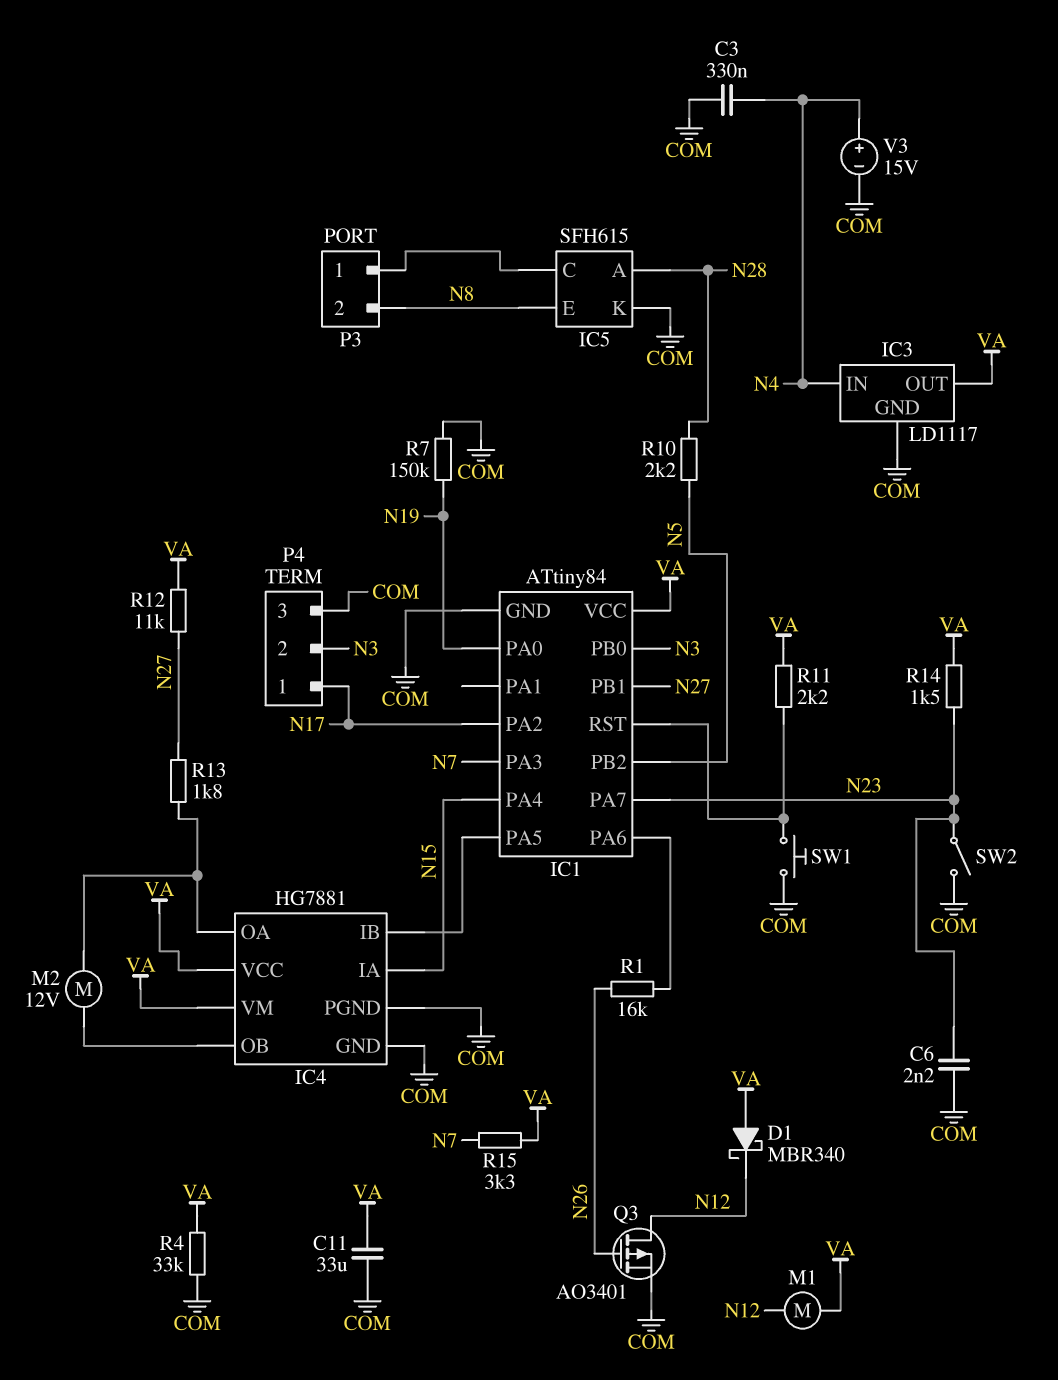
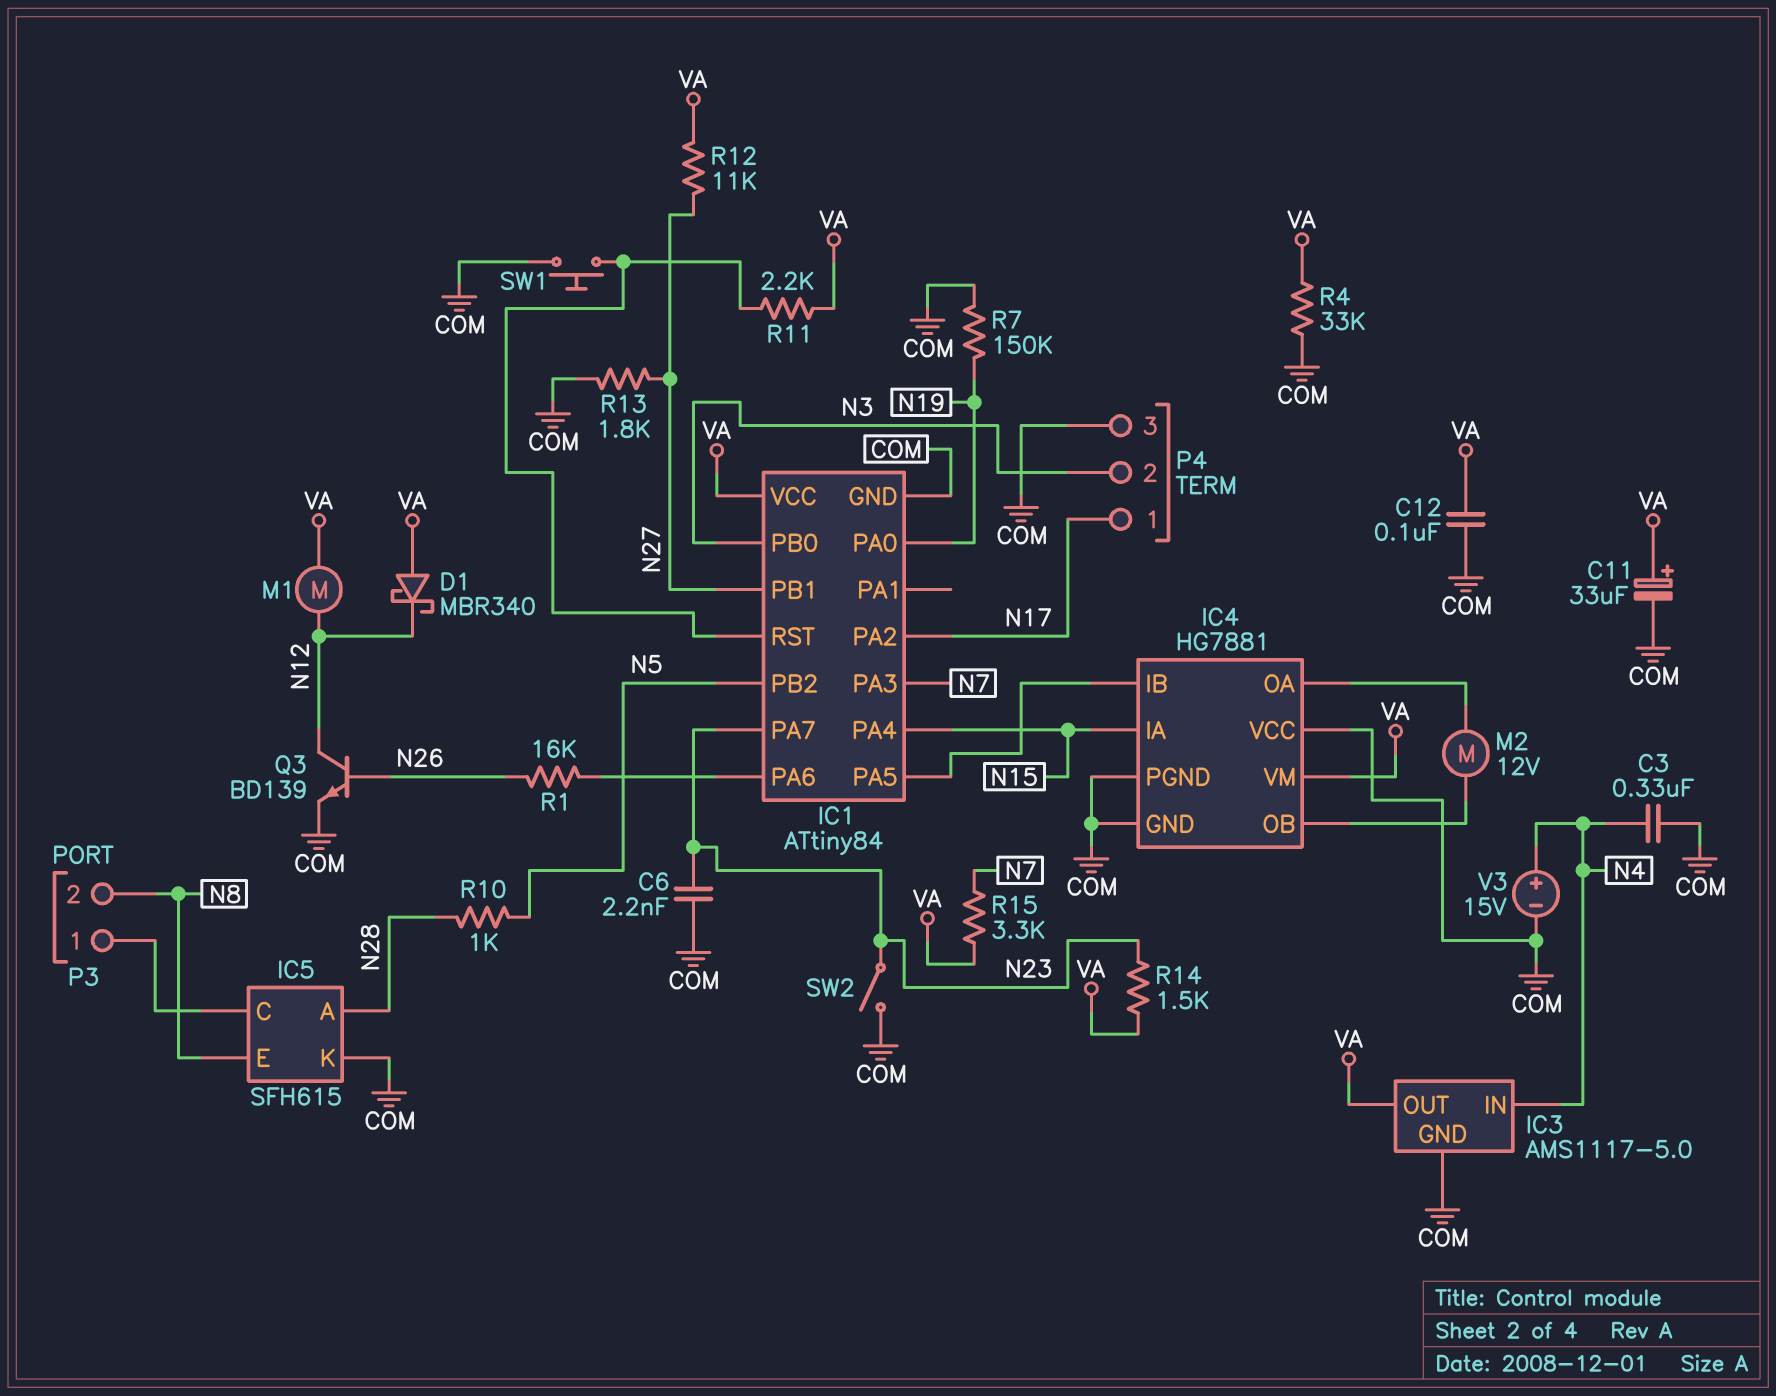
C11: 33uF (COM, VA) -> 33uF (plus VA, minus COM)
C12: none -> 100nF (COM, VA)
IC3: LD1117 -> AMS1117-5.0
IC4 pin VCC: VA -> COM
Q3: PMOS AO3401 (G N26, D N12, S COM) -> NPN BD139 (B N26, C N12, E COM)
R10: 2.2k (N5, N28) -> 1k (N5, N28)
R13: 1.8k (IC4/OA, N27) -> 1.8k (COM, N27)

